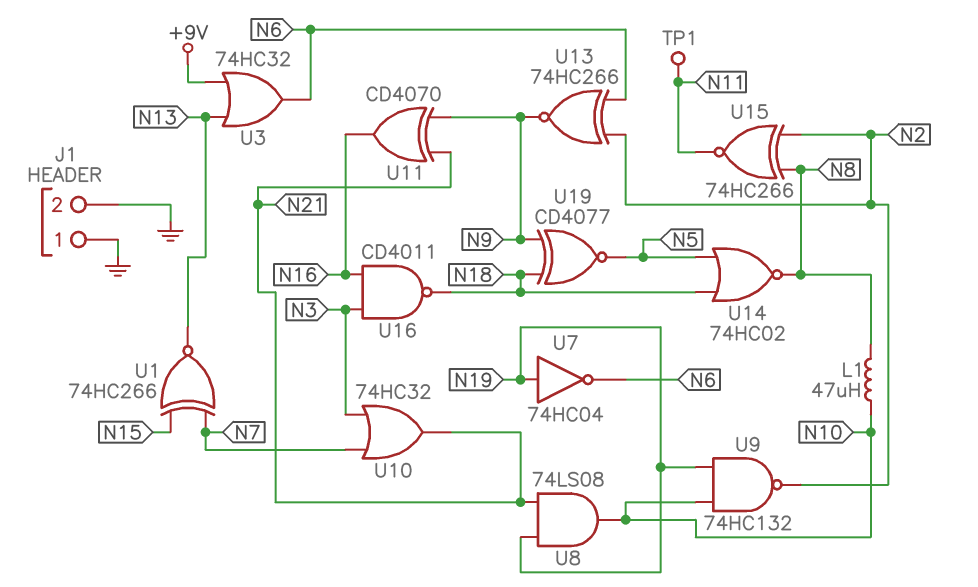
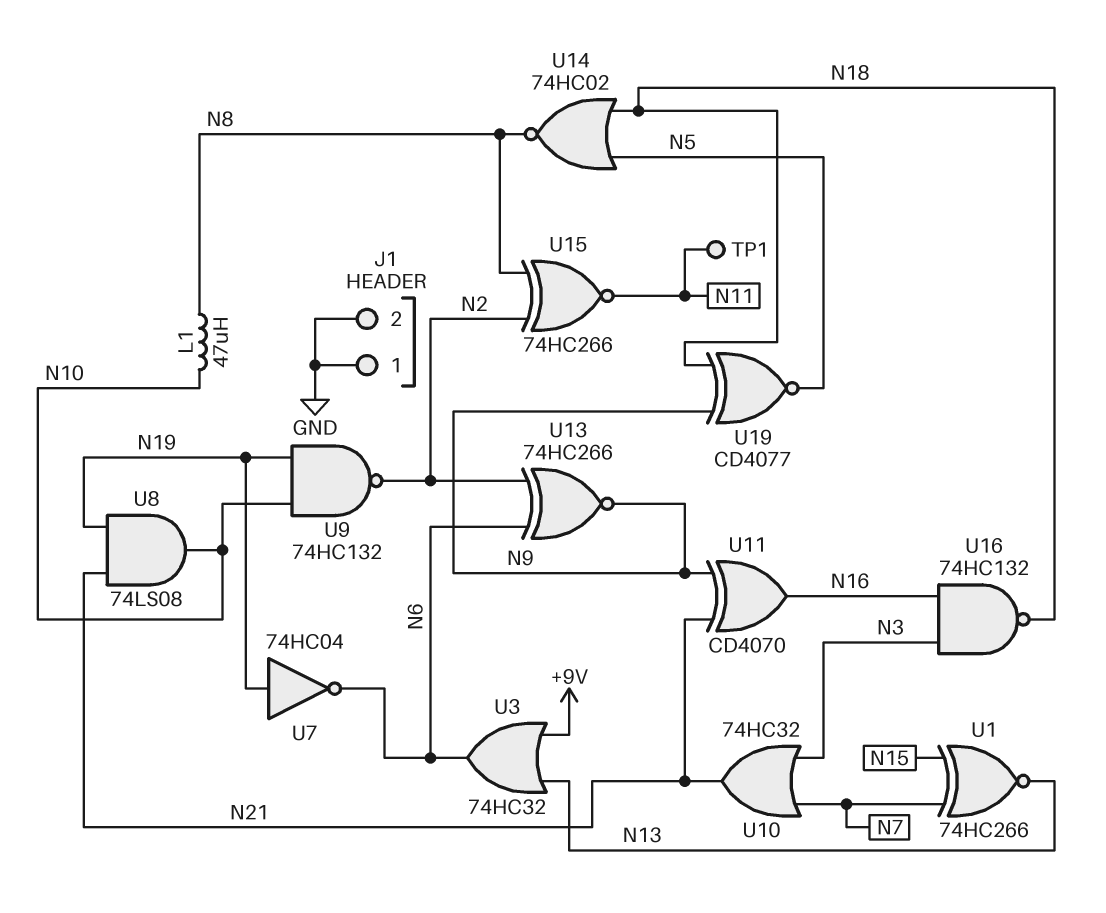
U16: NAND CD4011 (in N3, in N16, out N18) -> NAND 74HC132 (in N3, in N16, out N18)

